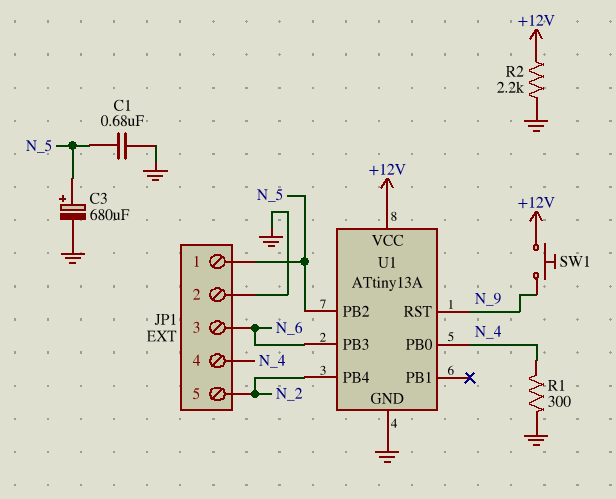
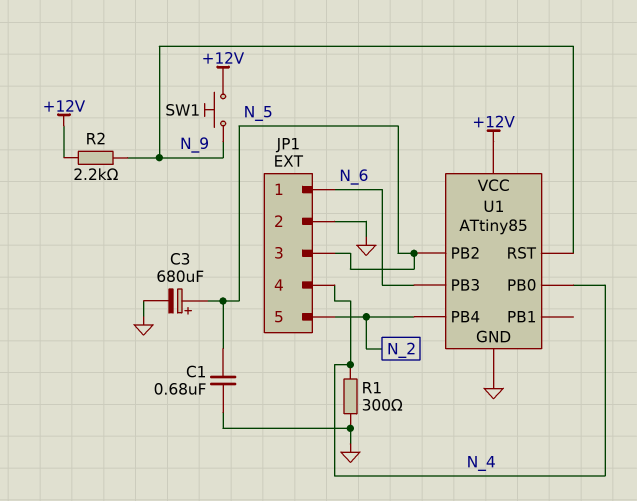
JP1 pin 1: N_5 -> N_6
JP1 pin 3: N_6 -> N_5
R2: 2.2k (+12V, GND) -> 2.2k (+12V, N_9)
U1: ATtiny13A -> ATtiny85

